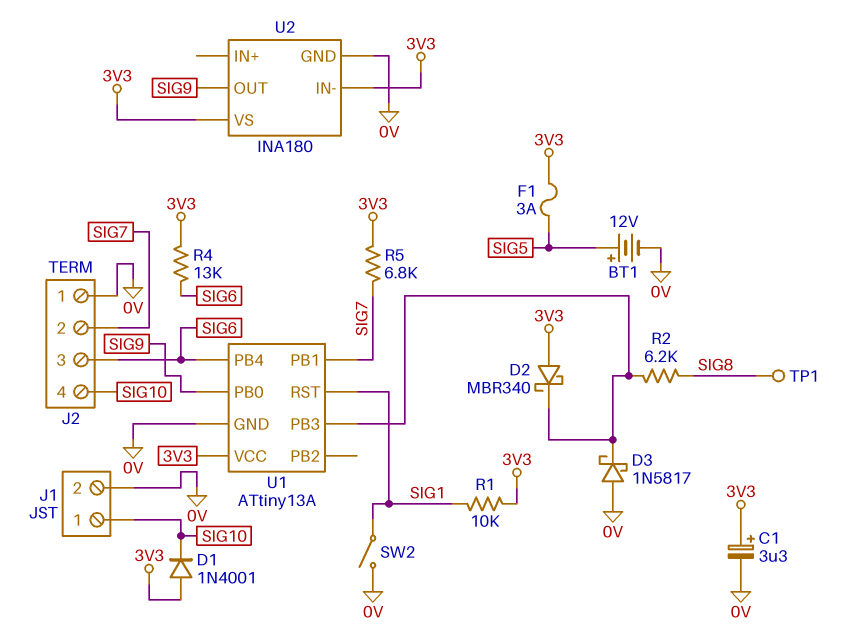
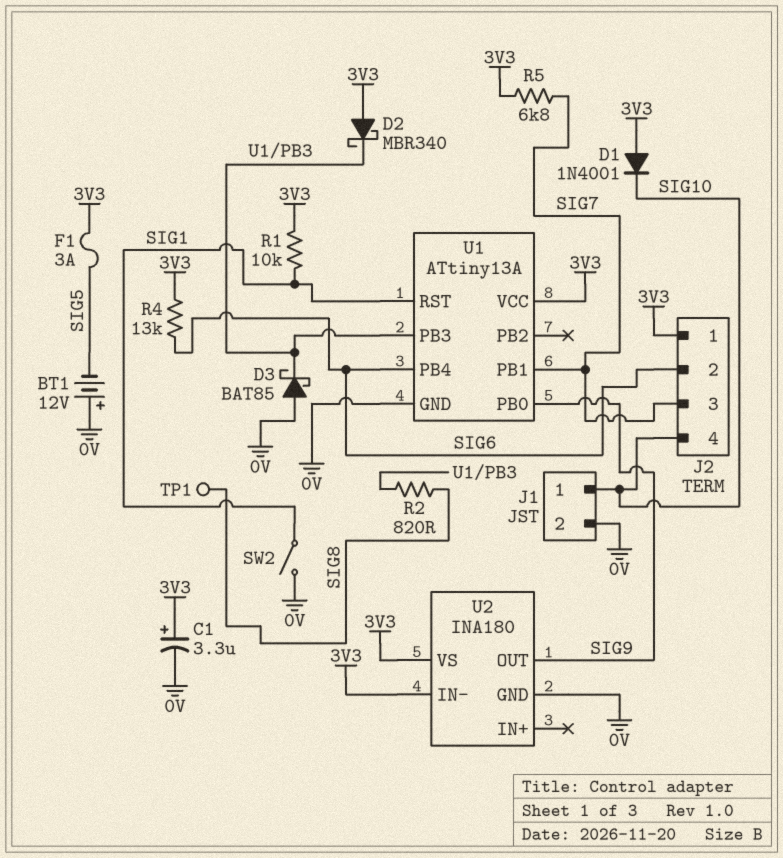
BT1: 12V (plus SIG5, minus 0V) -> 12V (plus 0V, minus SIG5)
D3: schottky 1N5817 (A 0V, K U1/PB3) -> schottky BAT85 (A 0V, K U1/PB3)
J2 pin 1: 0V -> 3V3
J2 pin 2: SIG7 -> SIG6
J2 pin 3: SIG6 -> SIG7
R2: 6.2k (SIG8, U1/PB3) -> 820 (SIG8, U1/PB3)

